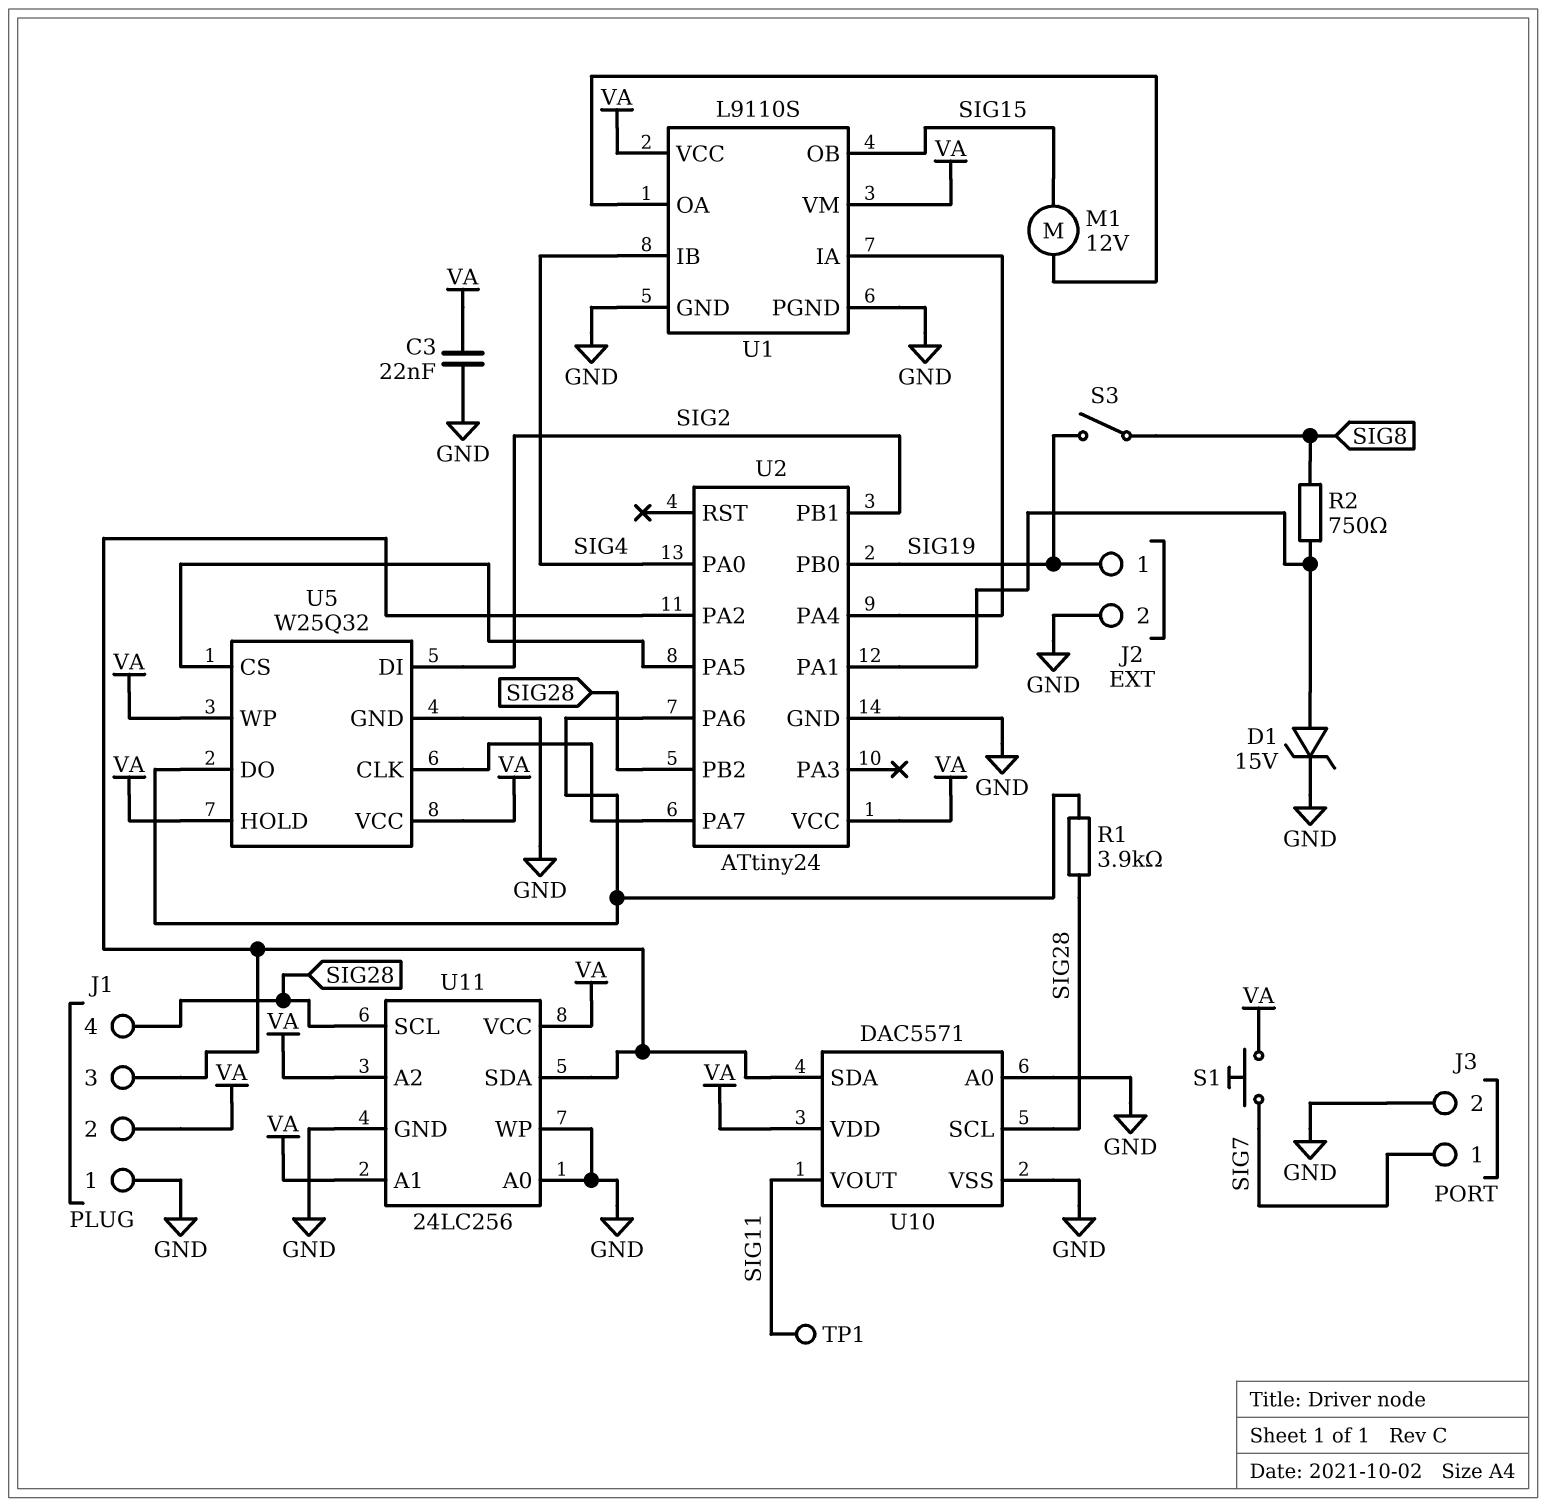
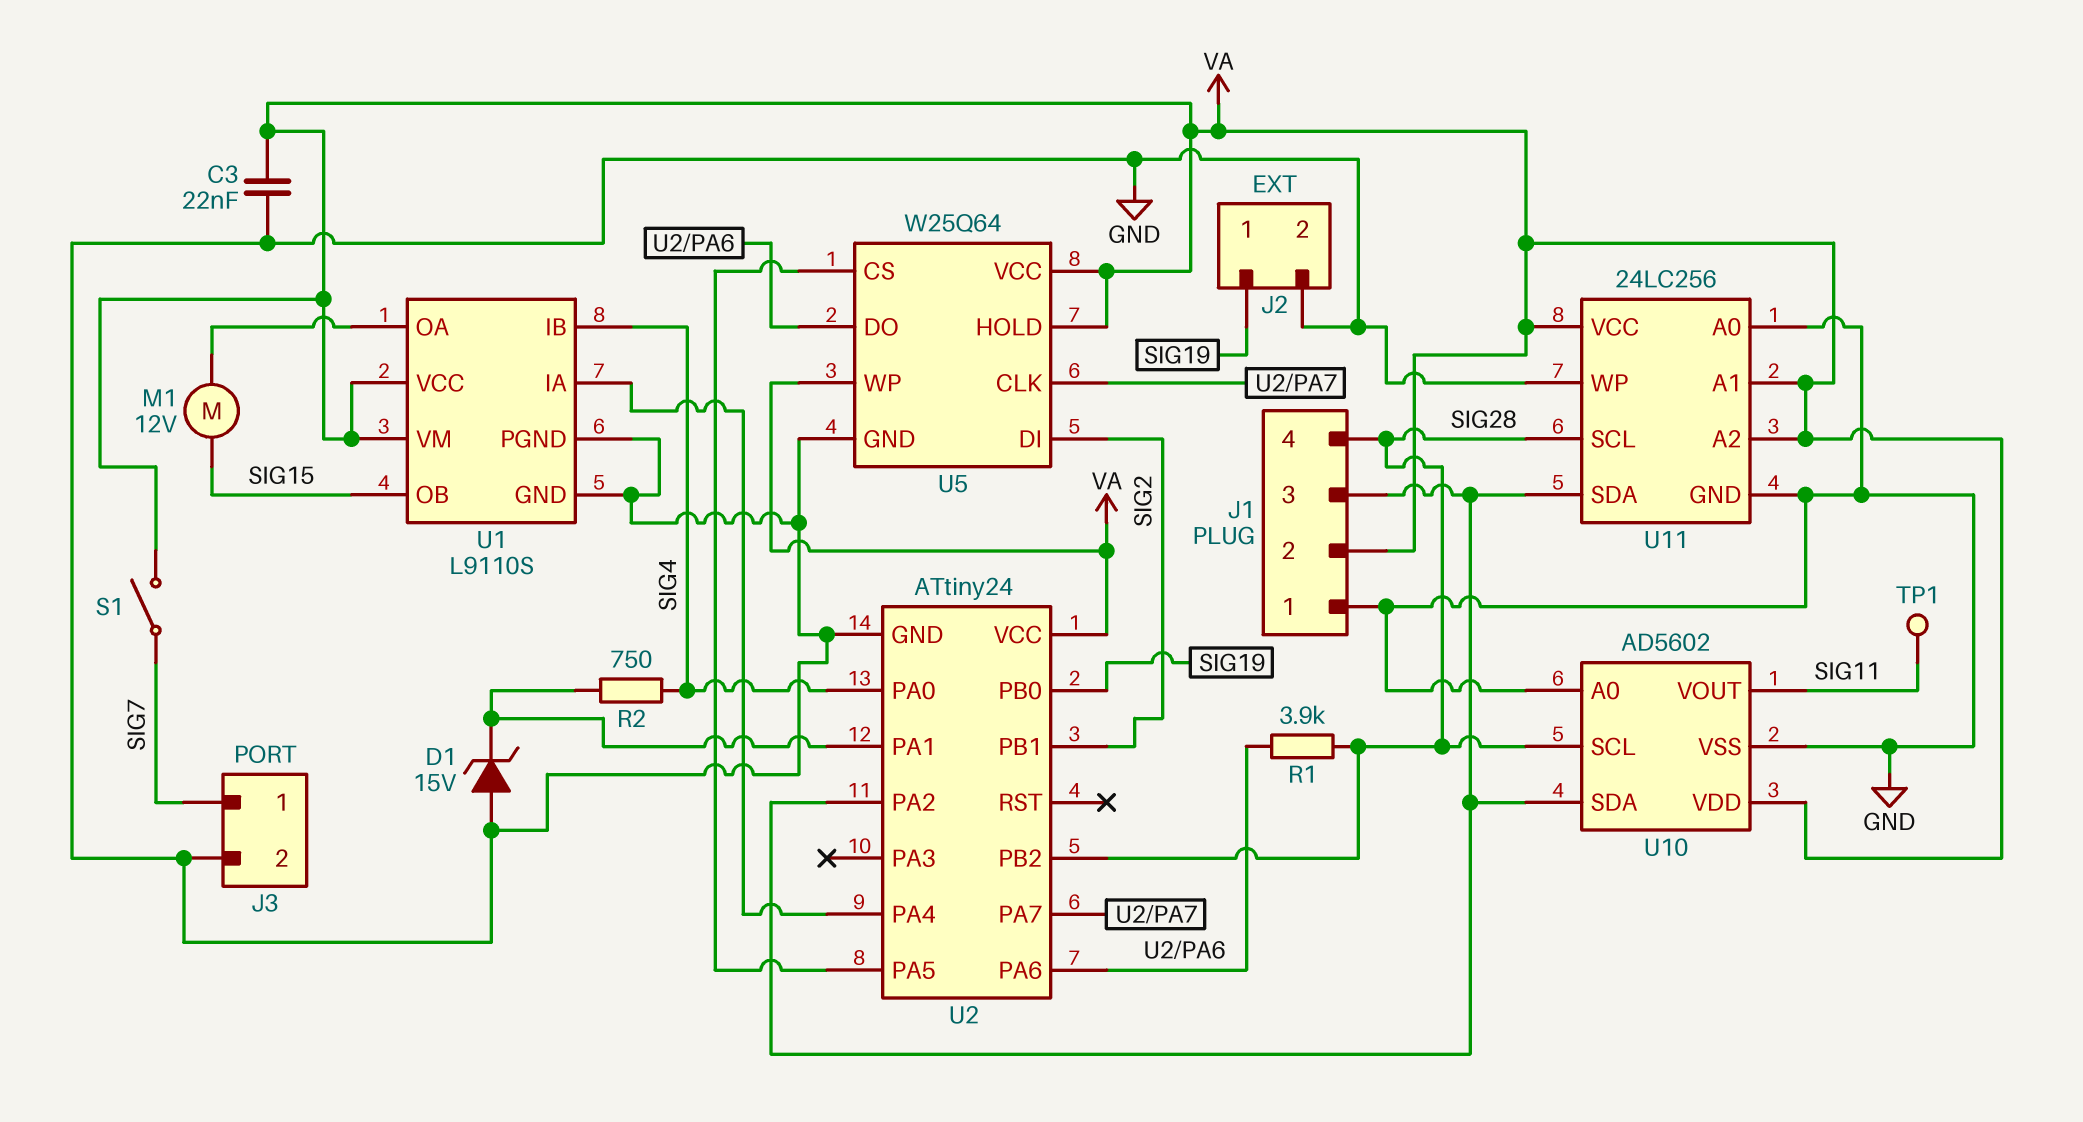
D1: zener 15V (A U2/PA1, K GND) -> zener 15V (A GND, K U2/PA1)
R2: 750 (SIG8, U2/PA1) -> 750 (SIG4, U2/PA1)
S1: button (SIG7, VA) -> switch (SIG7, VA)
S3: switch (SIG8, SIG19) -> none
U5: W25Q32 -> W25Q64
U10: DAC5571 -> AD5602

